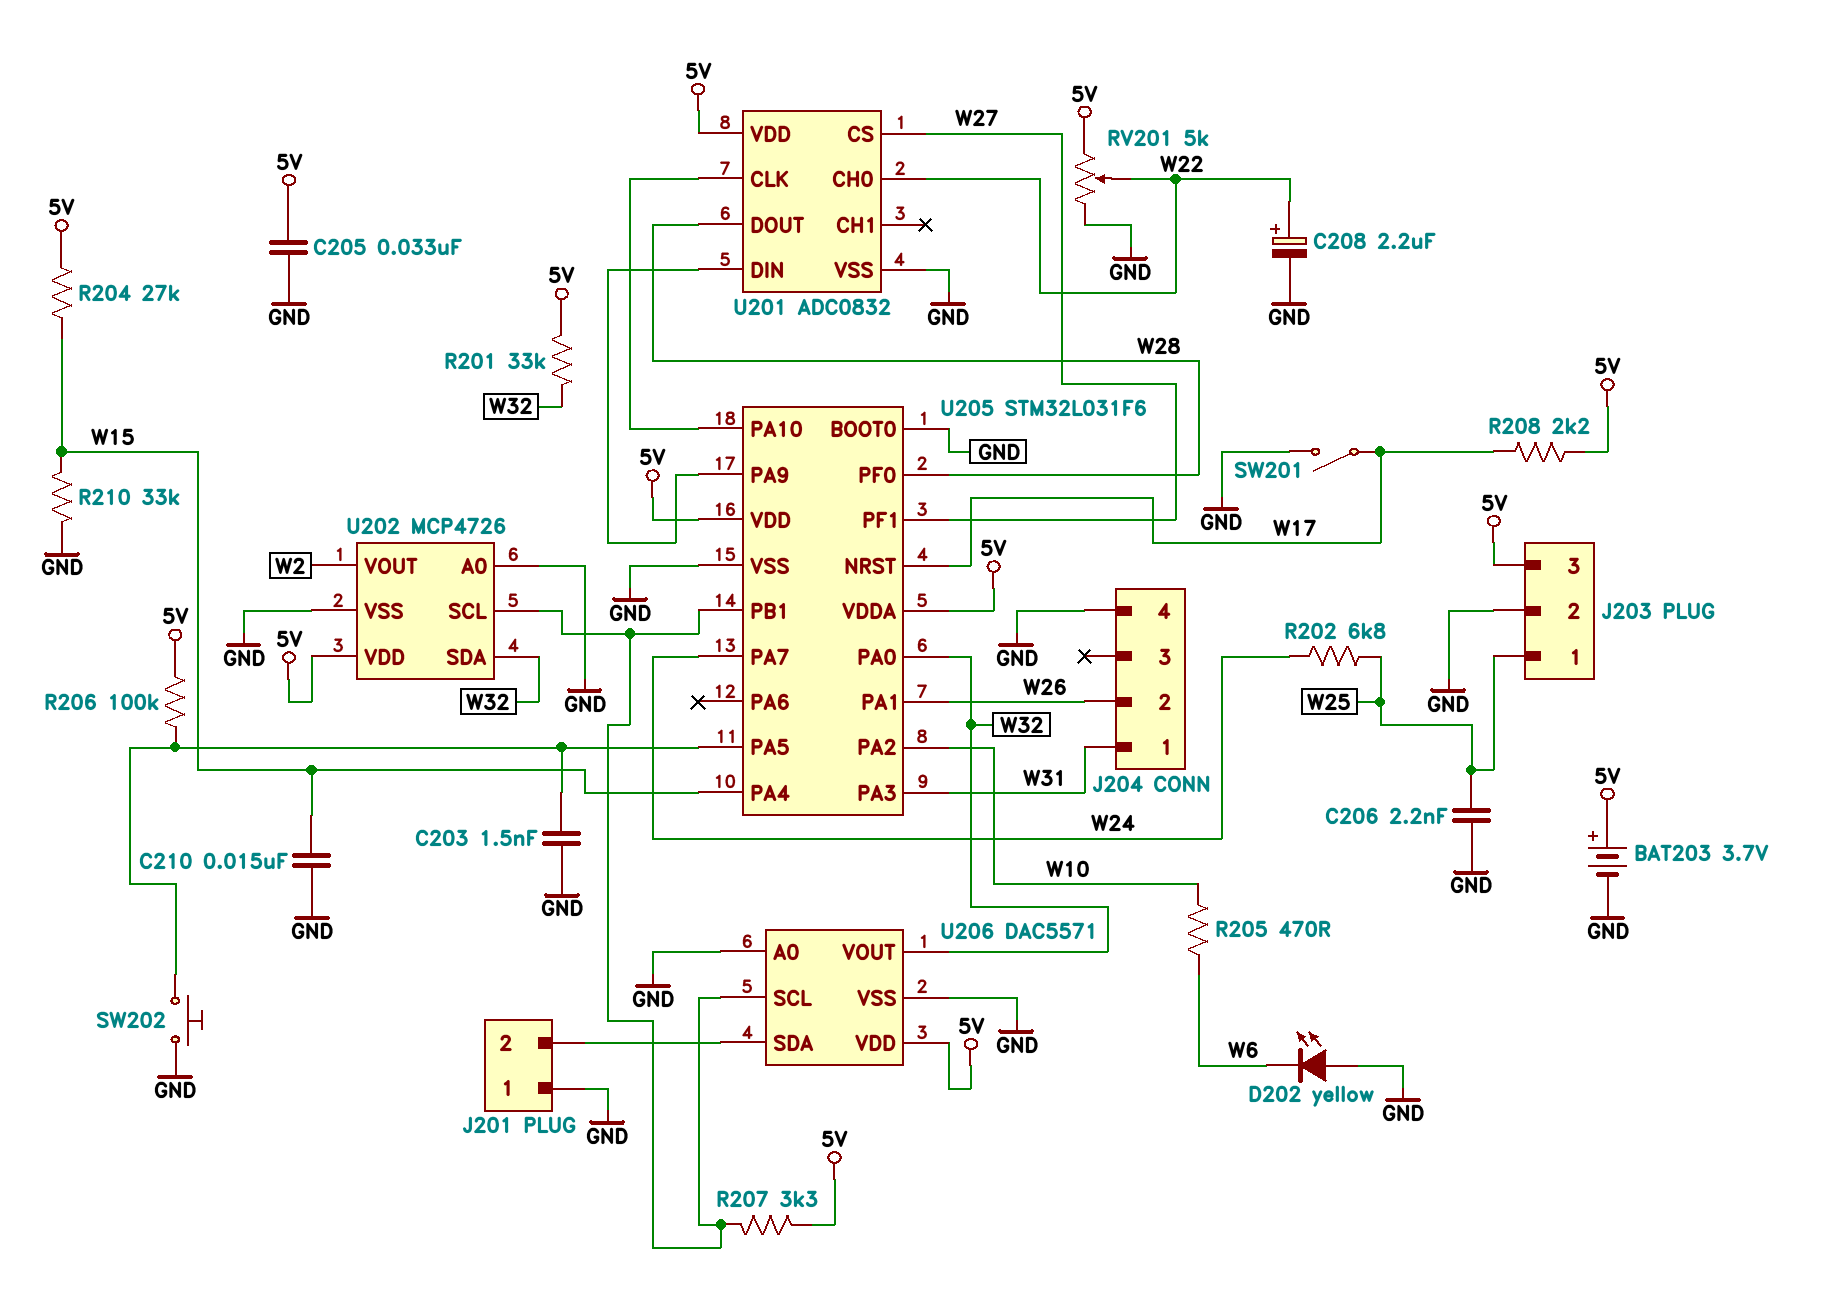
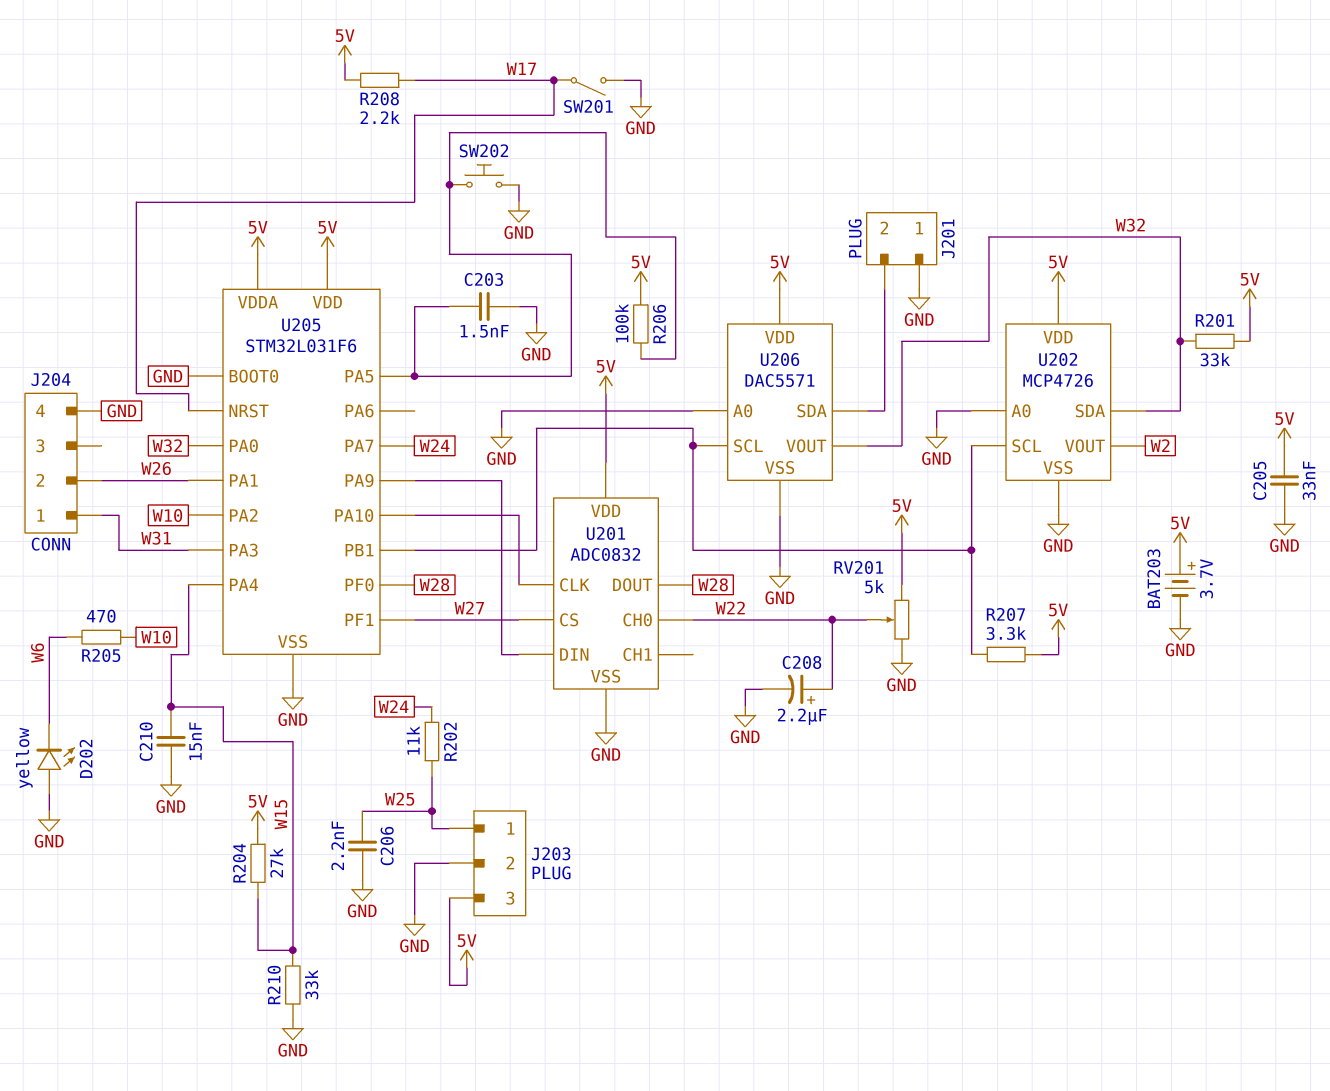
R202: 6.8k (W24, W25) -> 11k (W24, W25)

